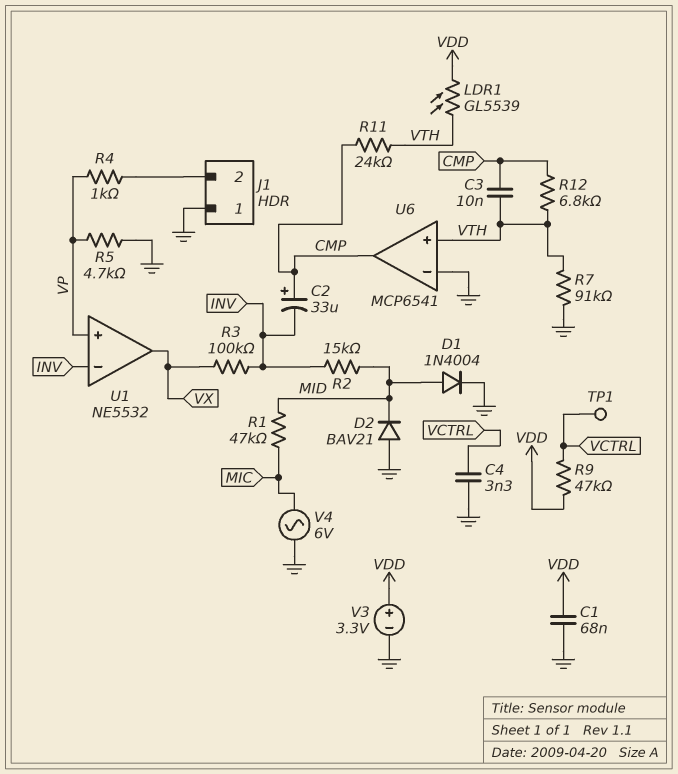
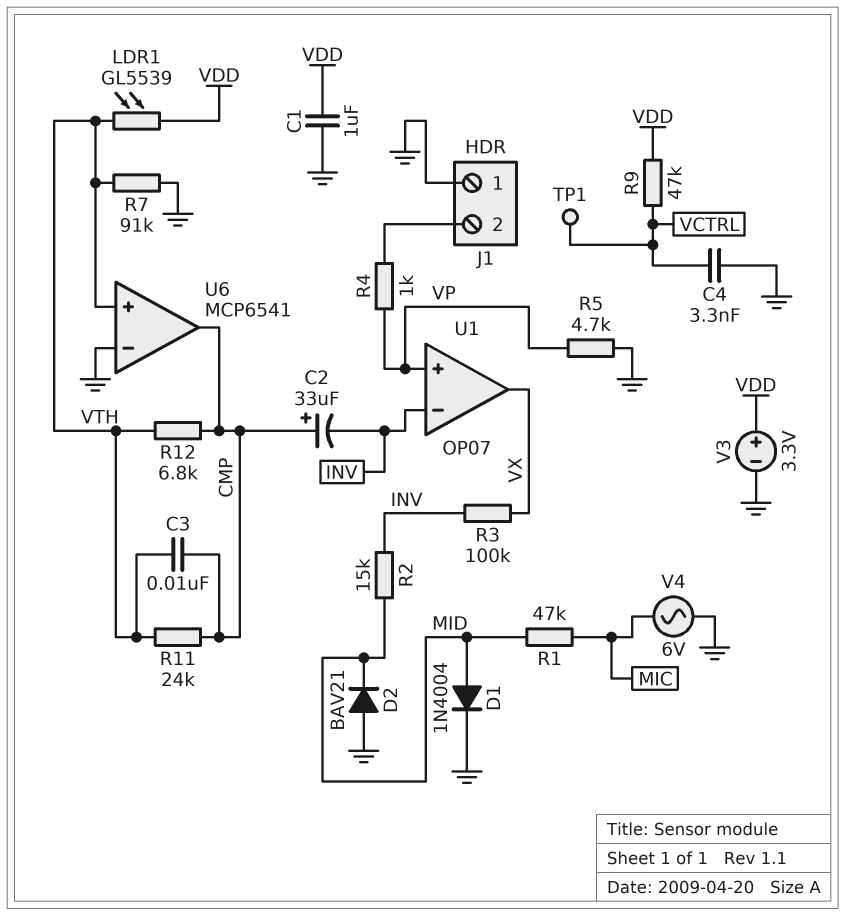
C1: 68nF (GND, VDD) -> 1uF (GND, VDD)
U1: NE5532 -> OP07

